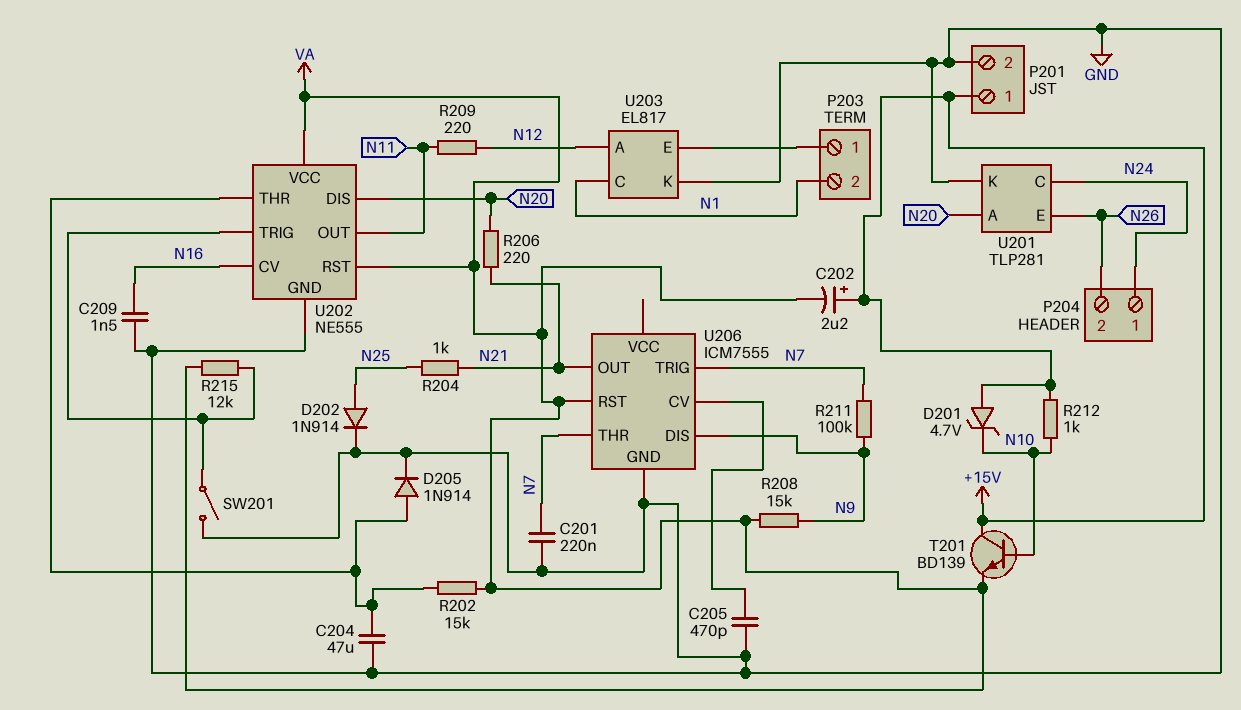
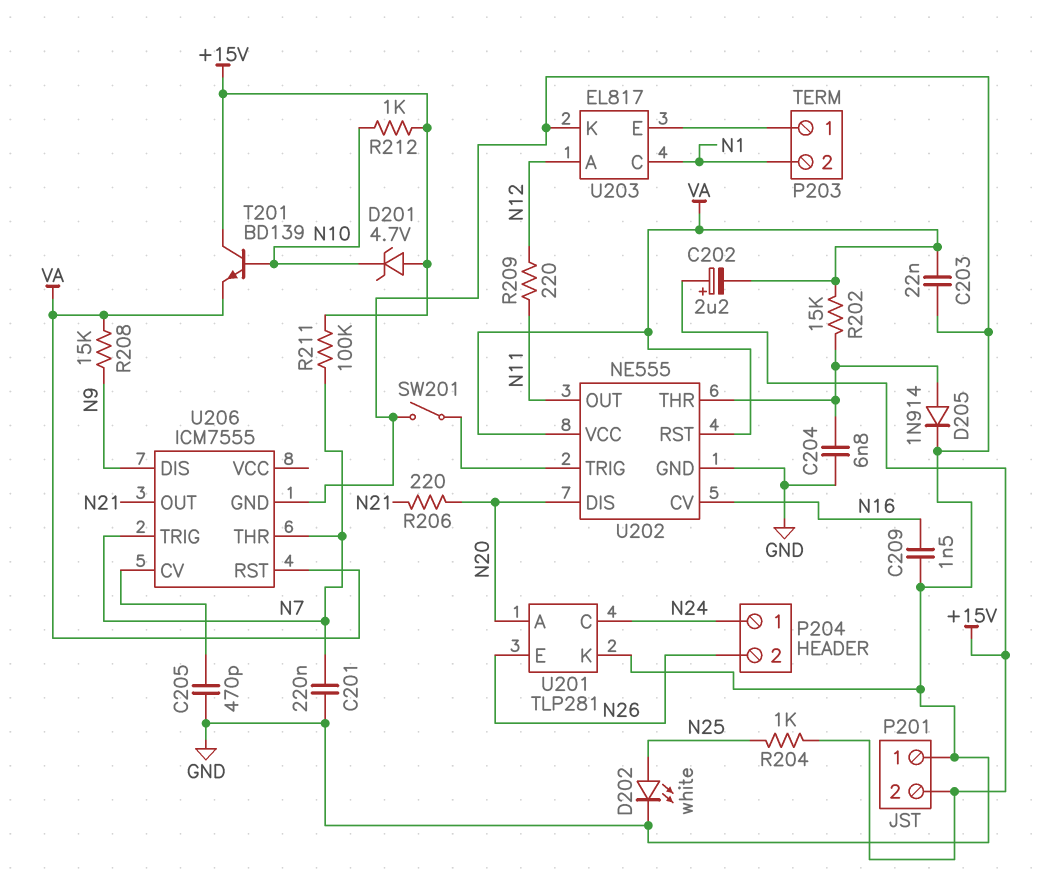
C203: none -> 22nF (GND, VA)
C204: 47uF (GND, U202/THR) -> 6.8nF (GND, U202/THR)
D202: diode 1N914 (A N25, K GND) -> LED white (A N25, K GND)
P201 pin 1: +15V -> GND
P201 pin 2: GND -> +15V
R204: 1k (N21, N25) -> 1k (+15V, N25)
R211: 100k (N7, N9) -> 100k (+15V, N7)
R215: 12k (U202/TRIG, VA) -> none

